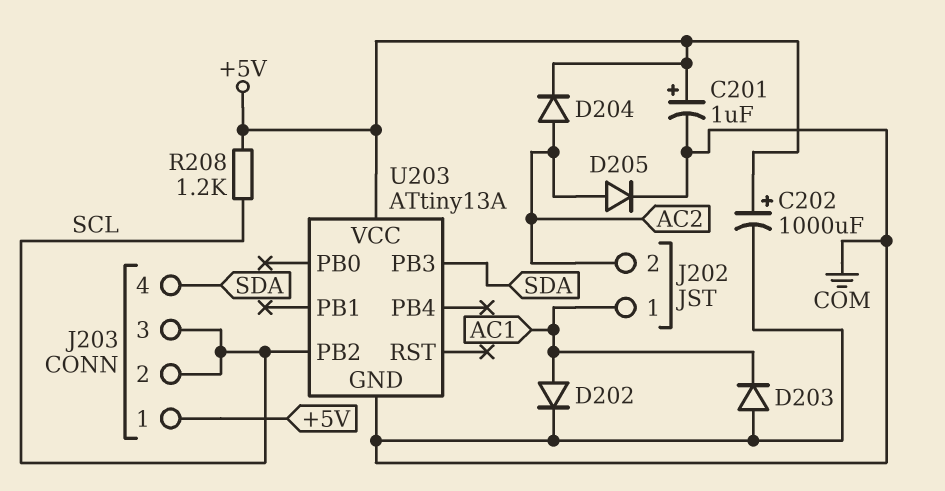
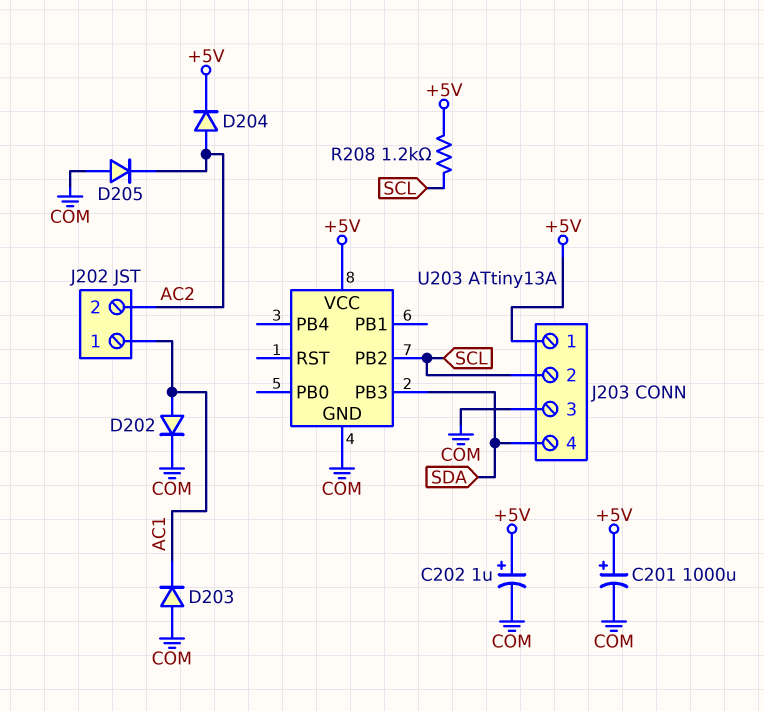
C201: 1uF (plus +5V, minus COM) -> 1000uF (plus +5V, minus COM)
C202: 1000uF (plus +5V, minus COM) -> 1uF (plus +5V, minus COM)
D205: diode (A AC2, K COM) -> diode (A COM, K AC2)
J203 pin 3: SCL -> COM

